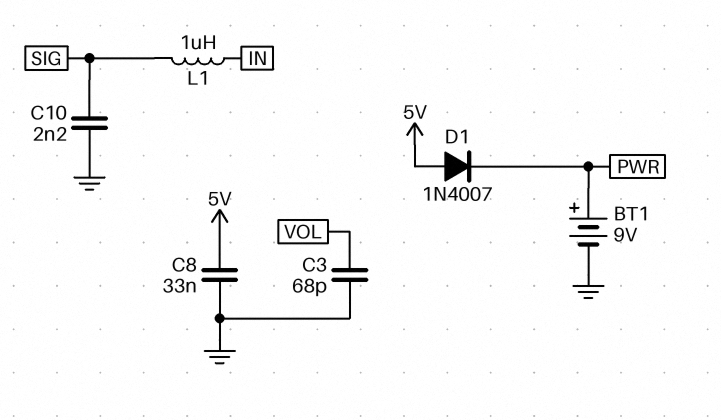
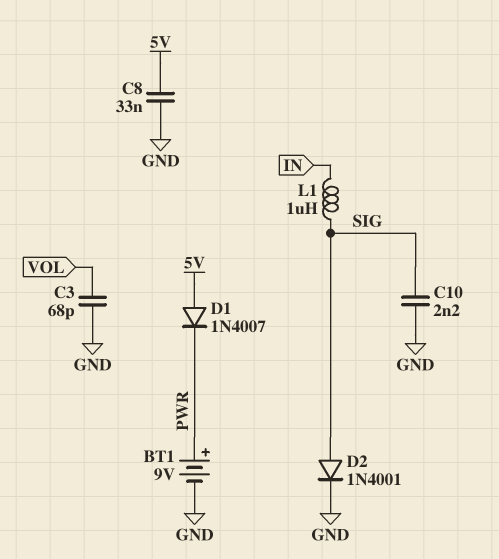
D2: none -> diode 1N4001 (A SIG, K GND)

